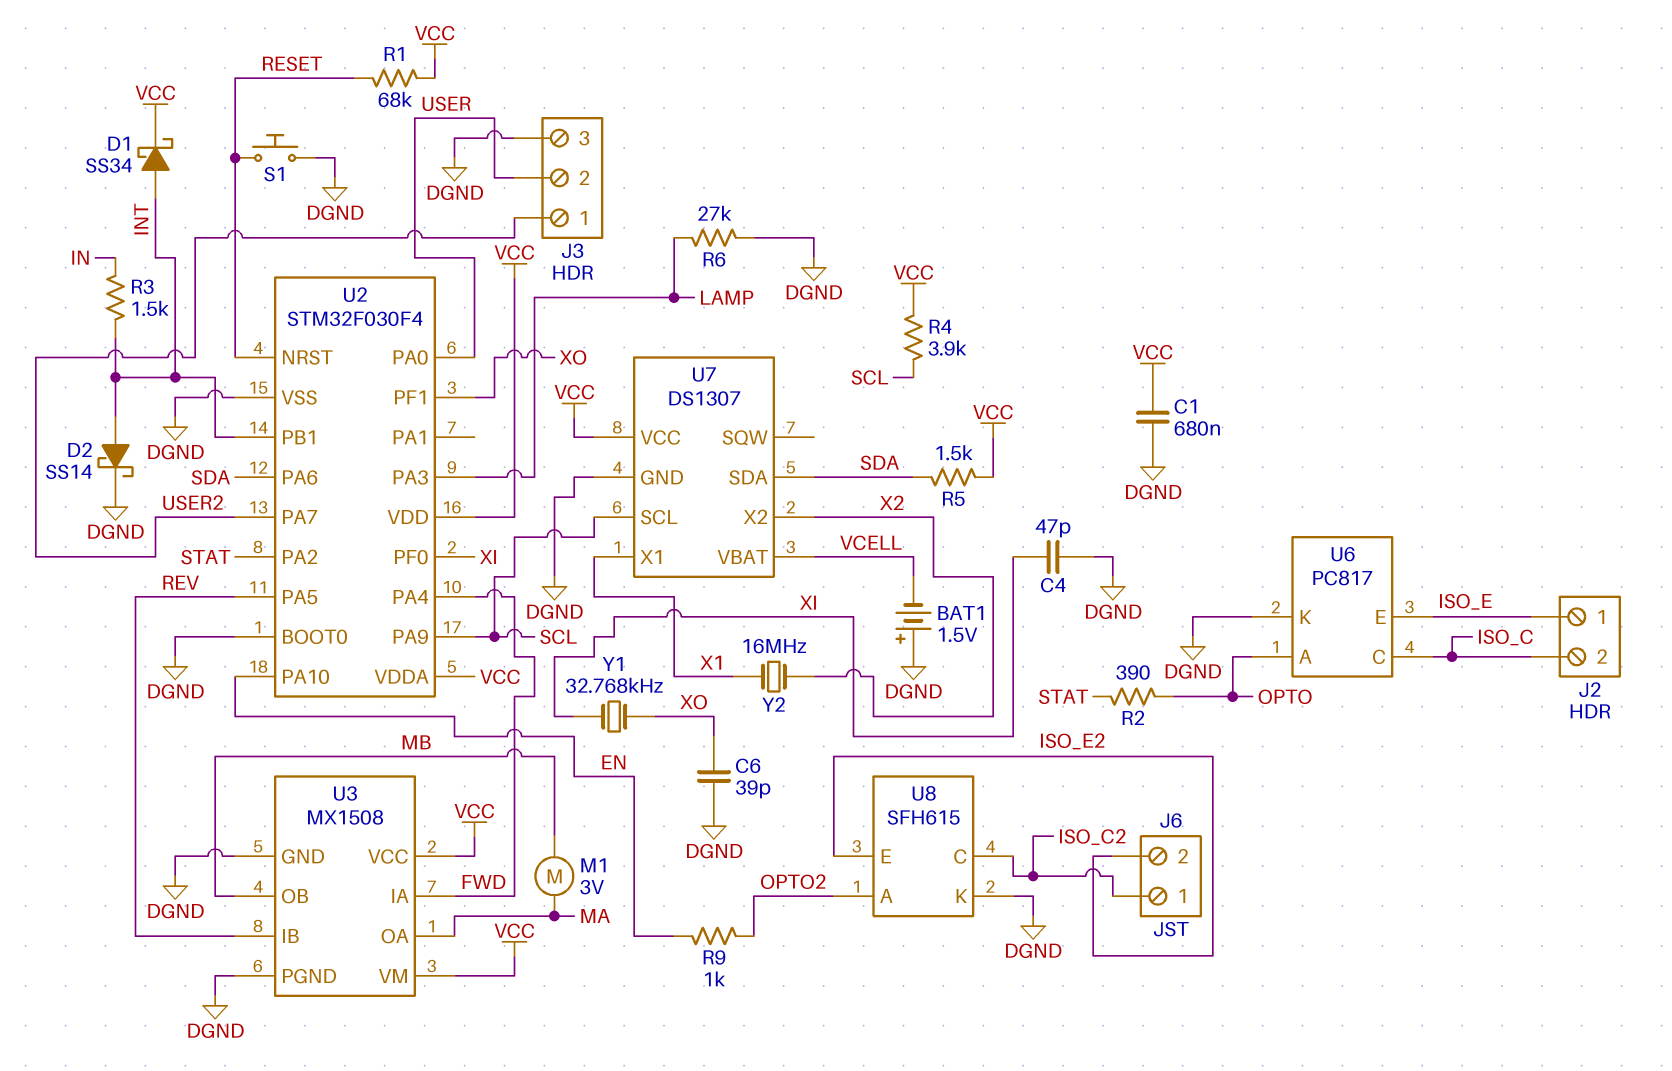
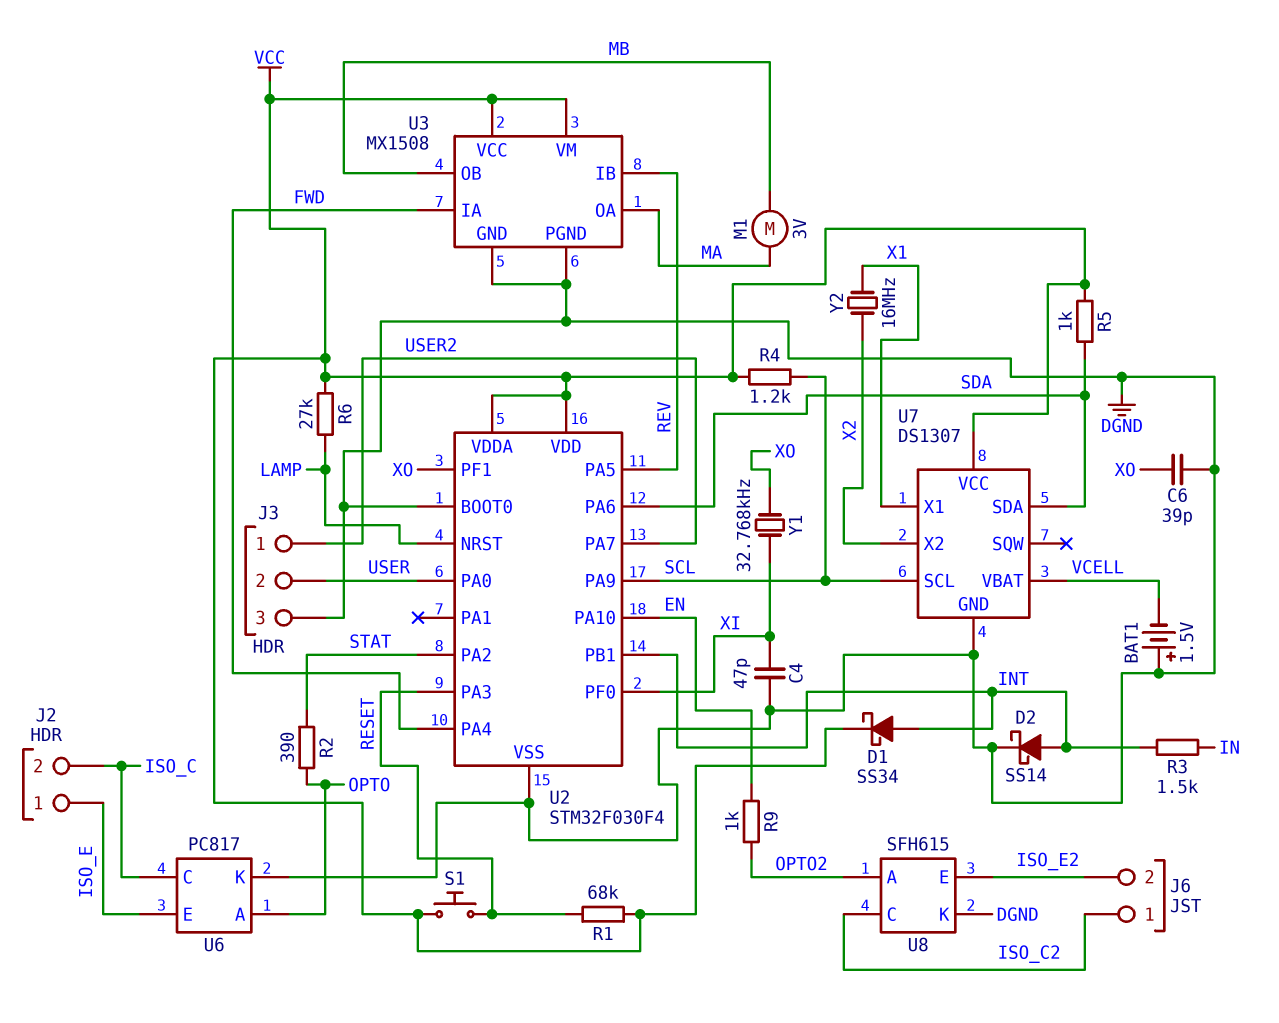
C1: 680nF (DGND, VCC) -> none
R4: 3.9k (SCL, VCC) -> 1.2k (SCL, VCC)
R5: 1.5k (SDA, VCC) -> 1k (SDA, VCC)
R6: 27k (DGND, LAMP) -> 27k (LAMP, VCC)
S1: button (DGND, RESET) -> button (RESET, VCC)
U2 pin NRST: RESET -> LAMP
U2 pin PA3: LAMP -> RESET

